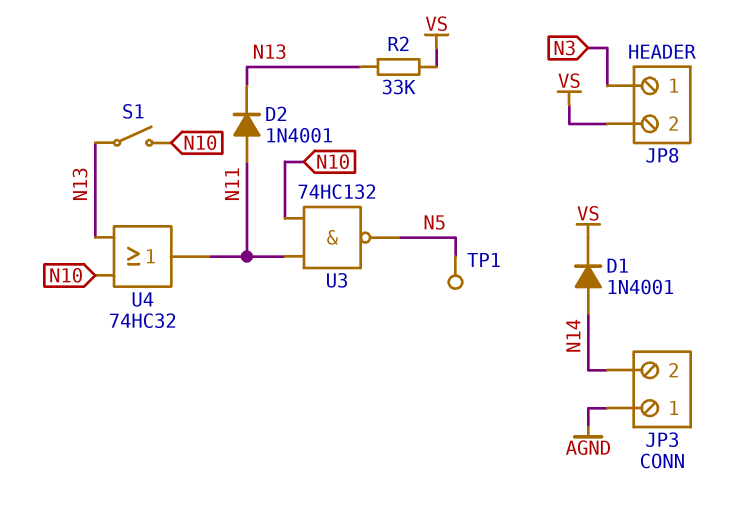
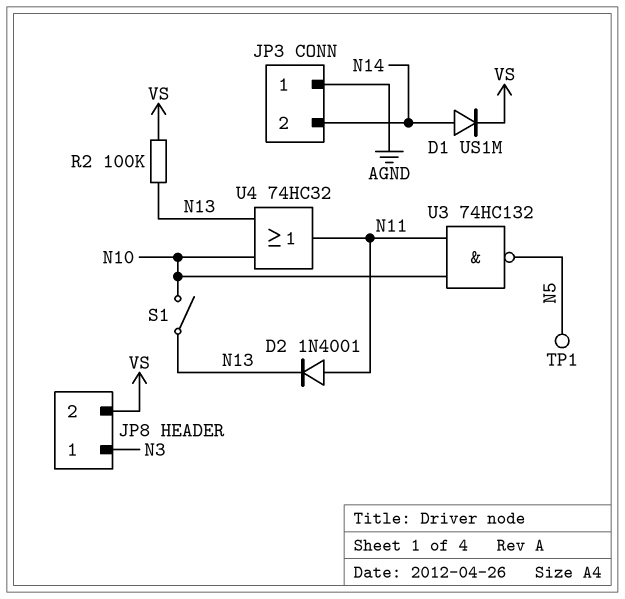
D1: diode 1N4001 (A N14, K VS) -> diode US1M (A N14, K VS)
R2: 33k (N13, VS) -> 100k (N13, VS)

